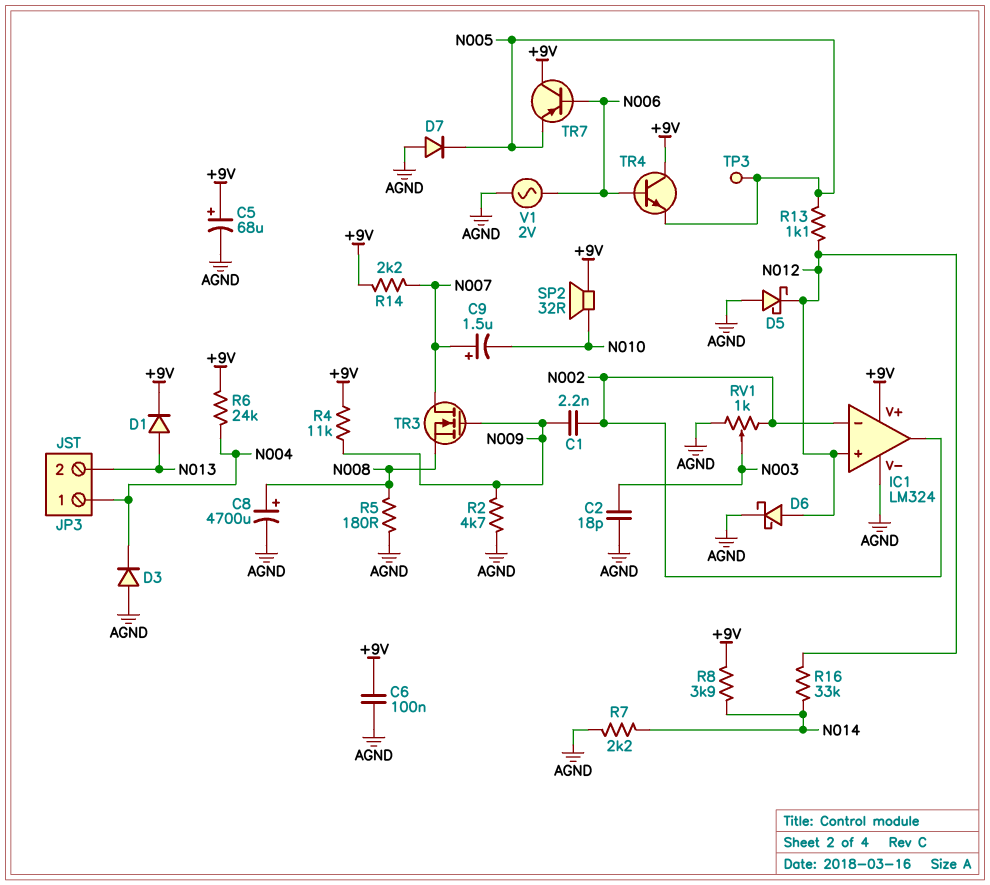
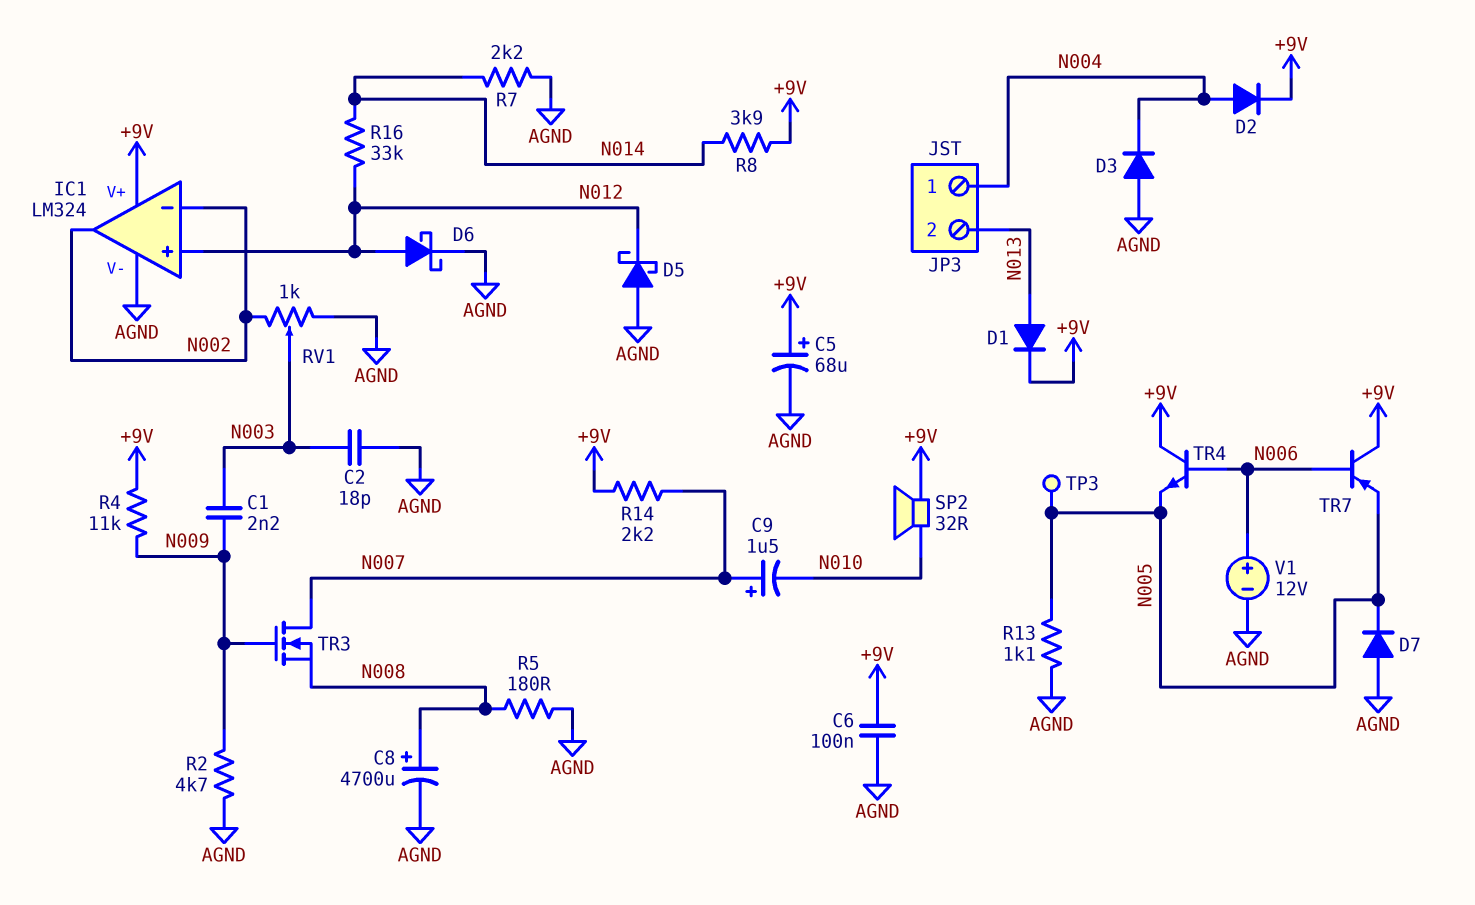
C1: 2.2nF (N002, N009) -> 2.2nF (N003, N009)
D2: none -> diode (A N004, K +9V)
R6: 24k (+9V, N004) -> none
R13: 1.1k (N005, N012) -> 1.1k (AGND, N005)
V1: AC 2V (AGND, N006) -> 12V (plus N006, minus AGND)

